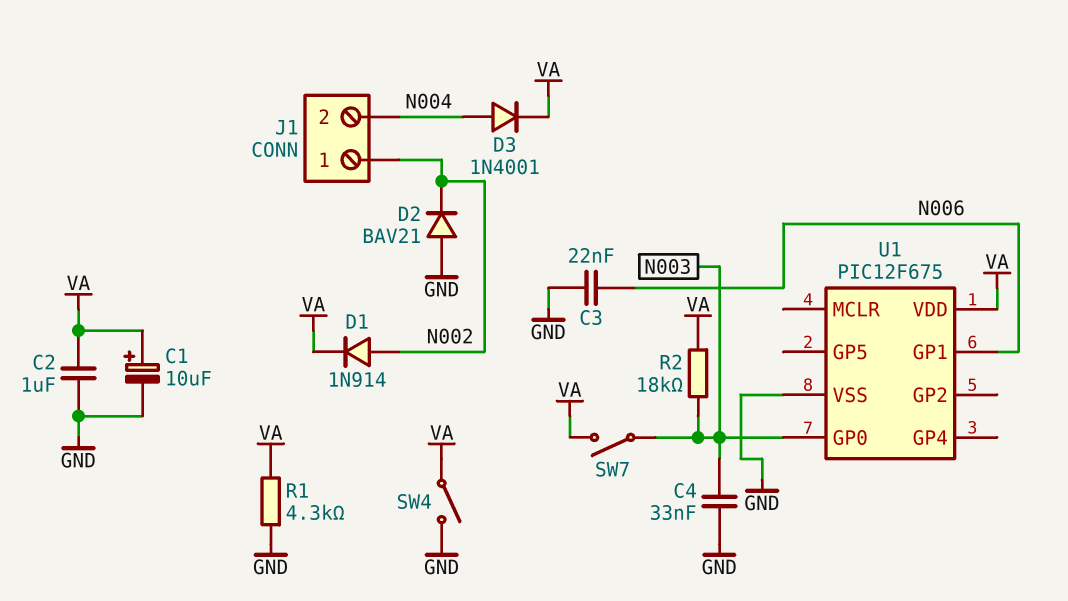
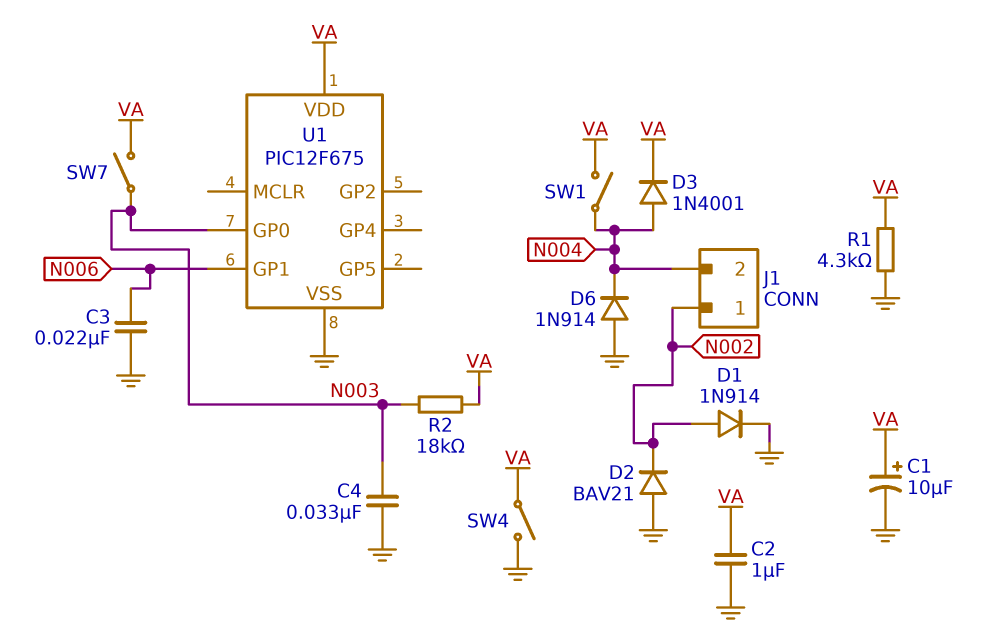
D1: diode 1N914 (A N002, K VA) -> diode 1N914 (A N002, K GND)
D6: none -> diode 1N914 (A GND, K N004)
SW1: none -> switch (N004, VA)

